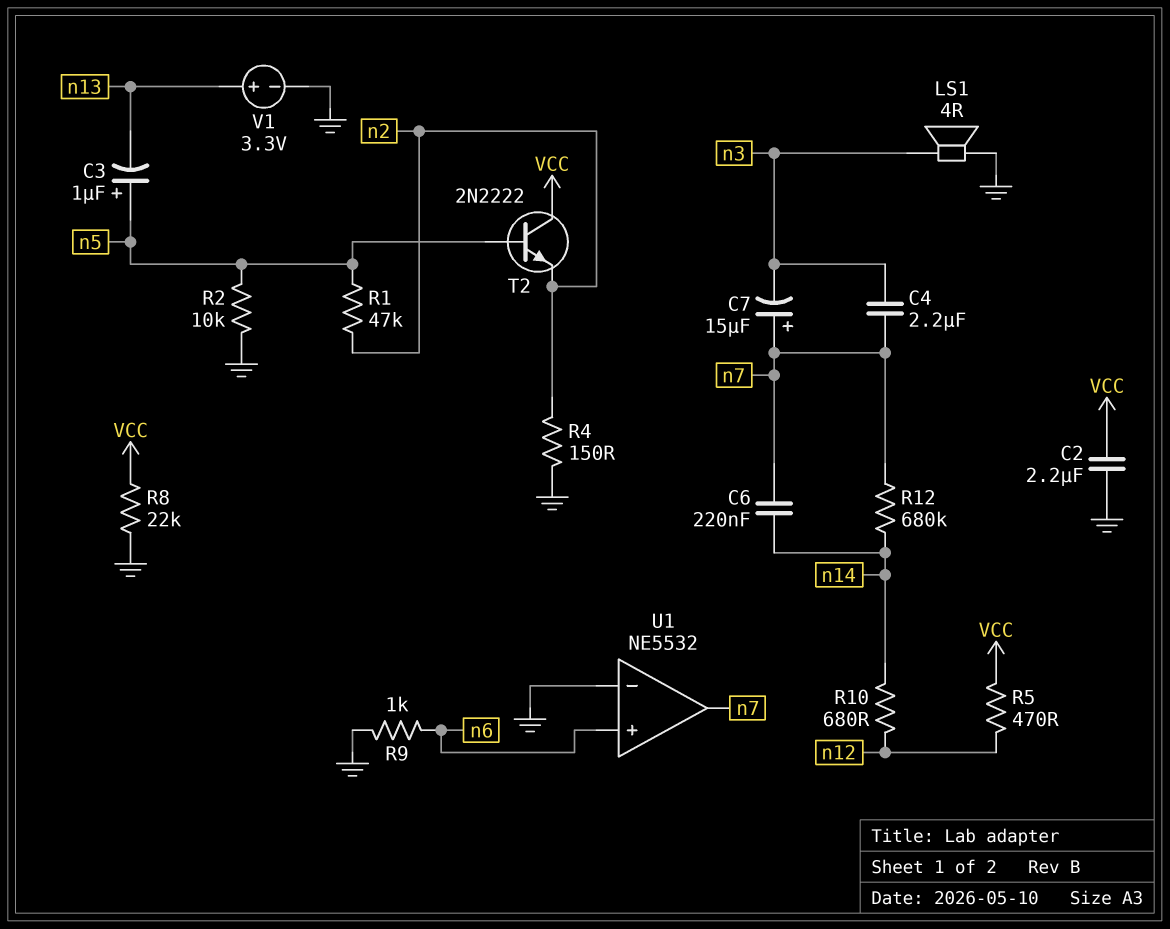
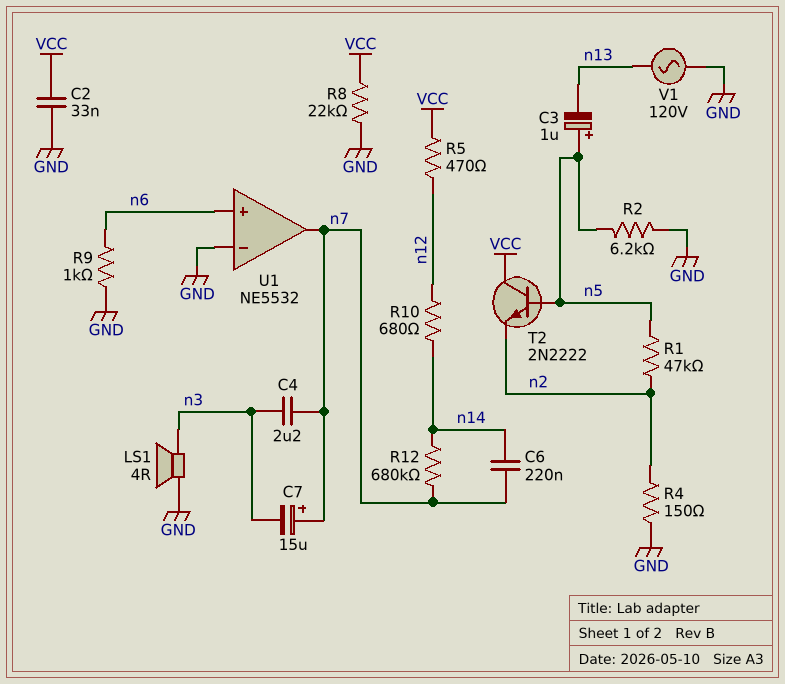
C2: 2.2uF (GND, VCC) -> 33nF (GND, VCC)
R2: 10k (GND, n5) -> 6.2k (GND, n5)
V1: 3.3V (plus n13, minus GND) -> AC 120V (GND, n13)

